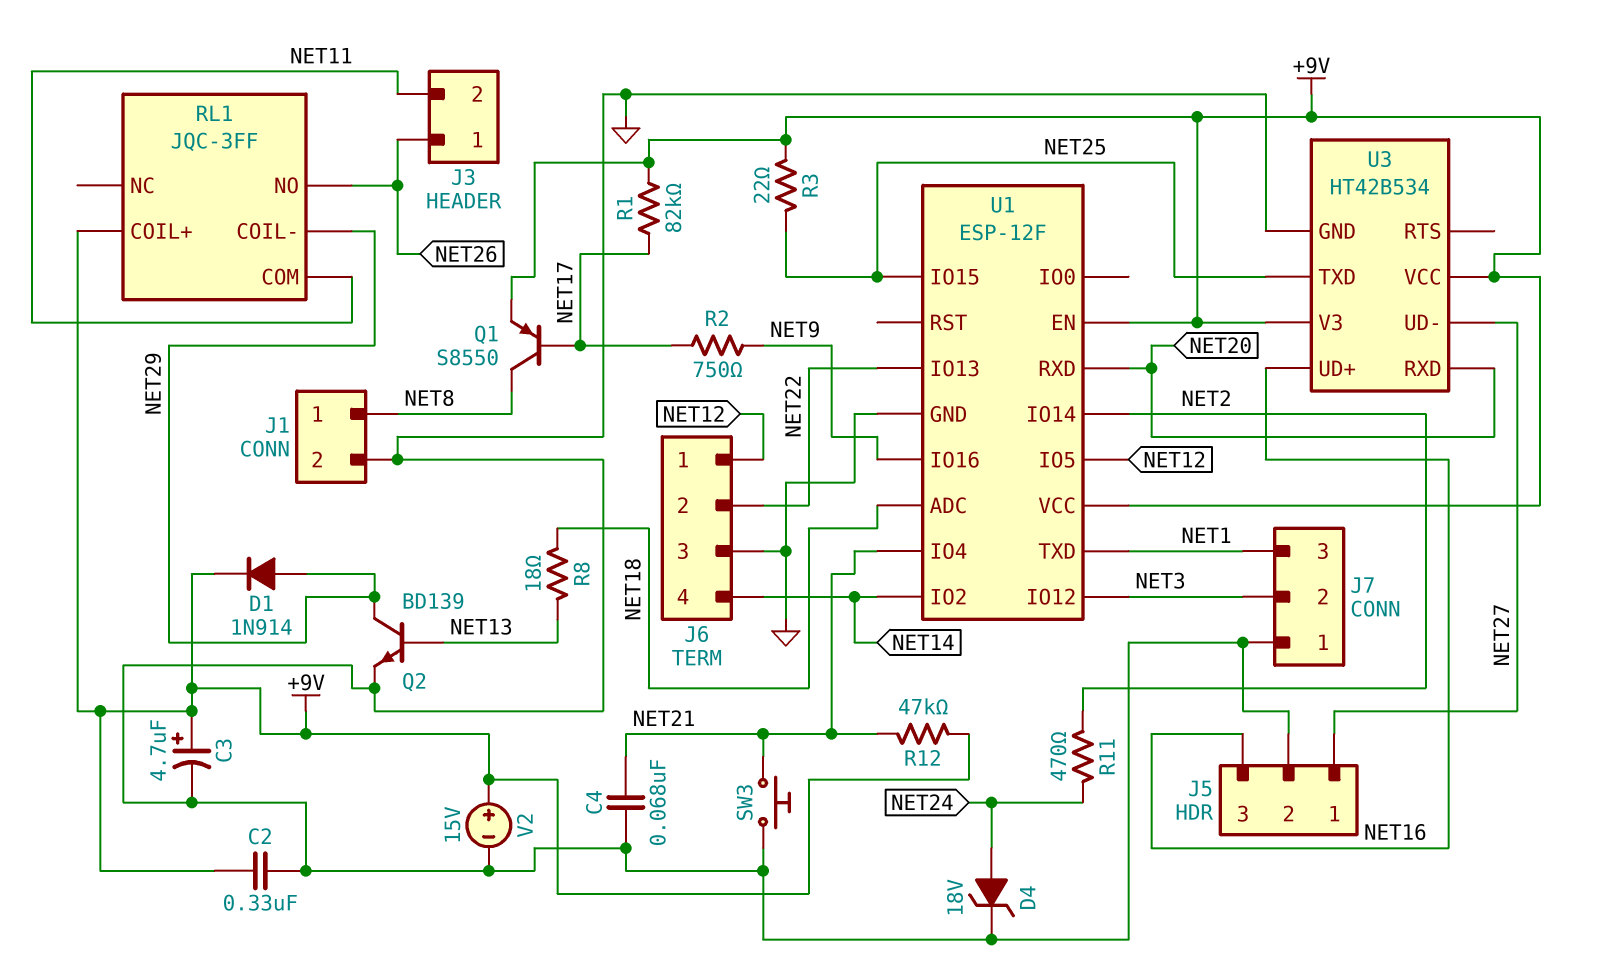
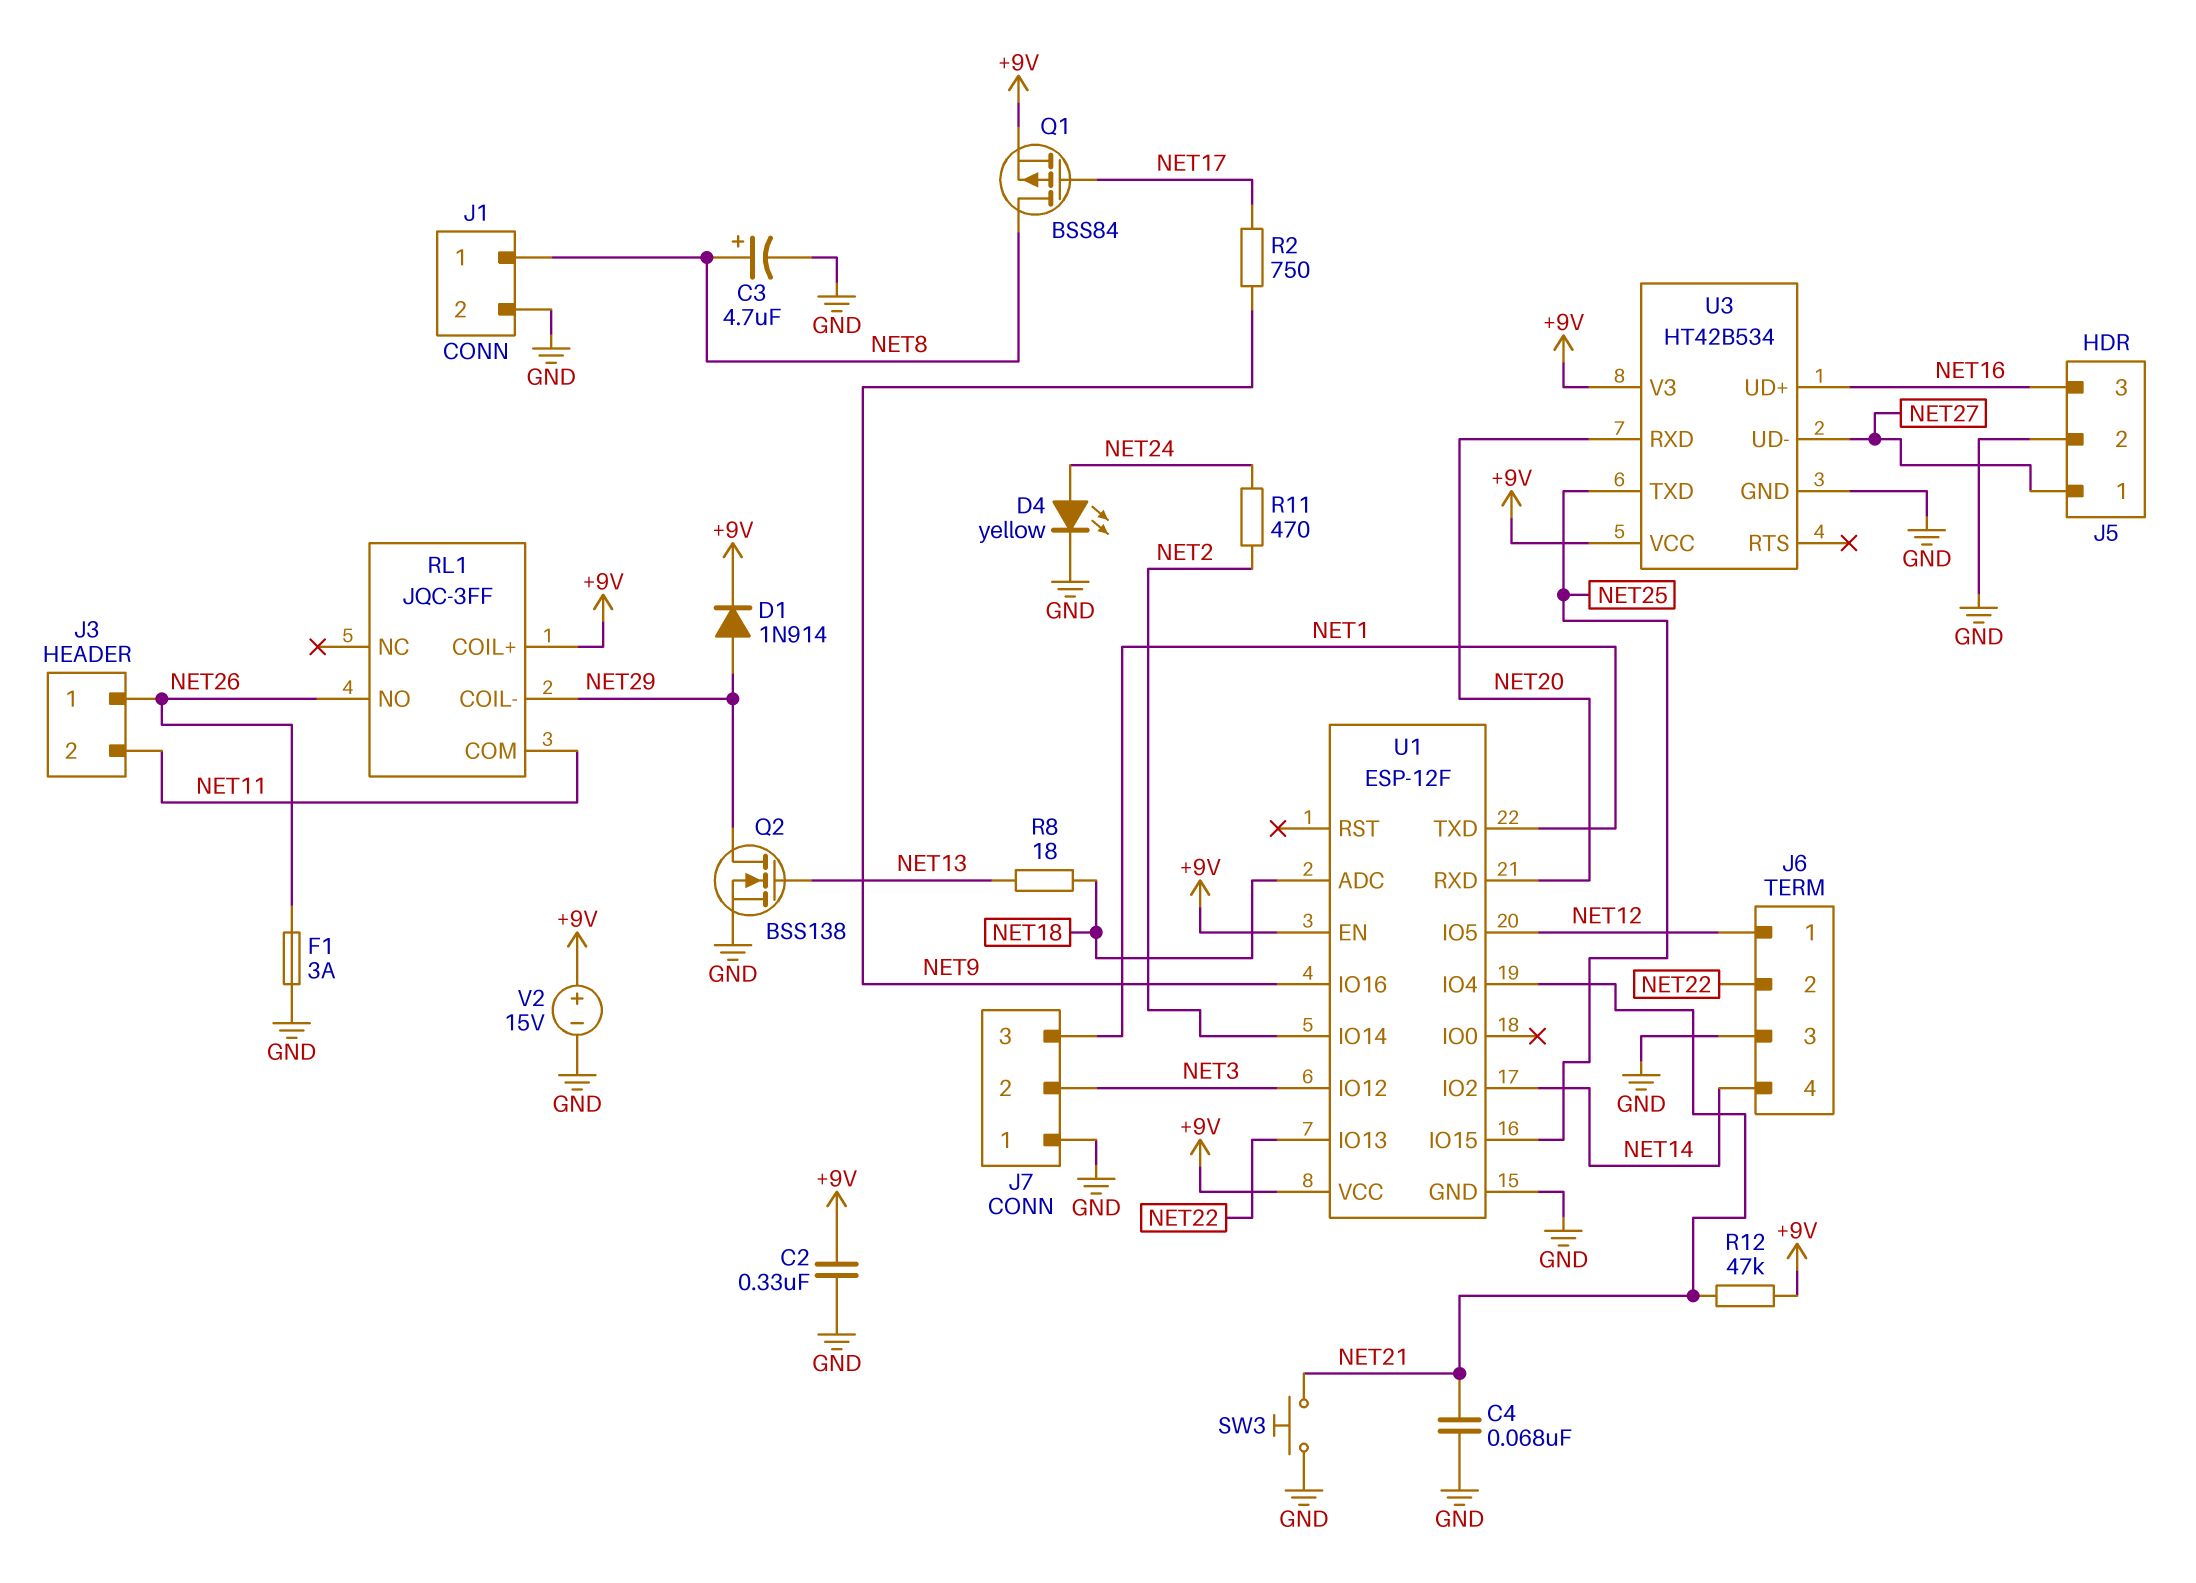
C3: 4.7uF (plus +9V, minus GND) -> 4.7uF (plus NET8, minus GND)
D4: zener 18V (A NET24, K GND) -> LED yellow (A NET24, K GND)
F1: none -> 3A (GND, NET26)
Q1: PNP S8550 (B NET17, C NET8, E +9V) -> PMOS BSS84 (G NET17, D NET8, S +9V)
Q2: NPN BD139 (B NET13, C NET29, E GND) -> NMOS BSS138 (G NET13, D NET29, S GND)
R1: 82k (+9V, NET17) -> none
R3: 22 (+9V, NET25) -> none

